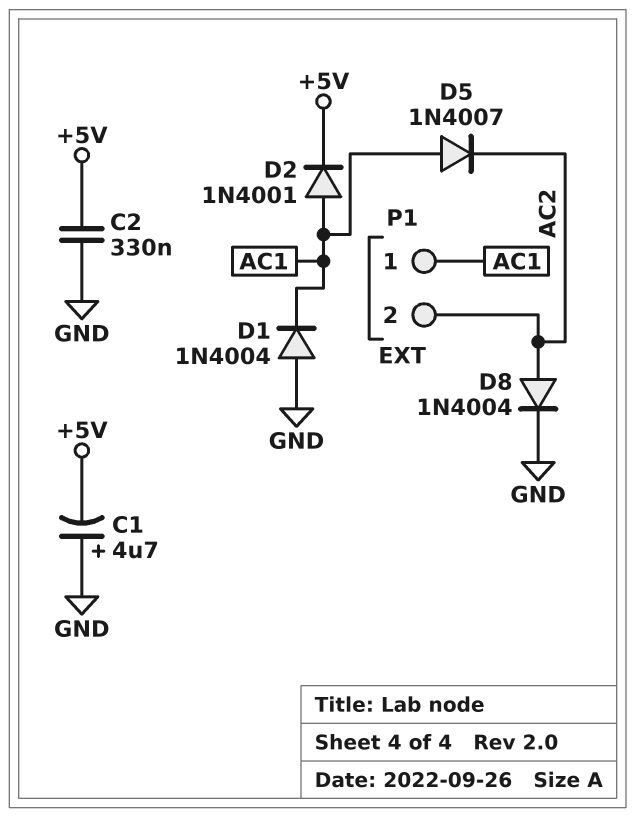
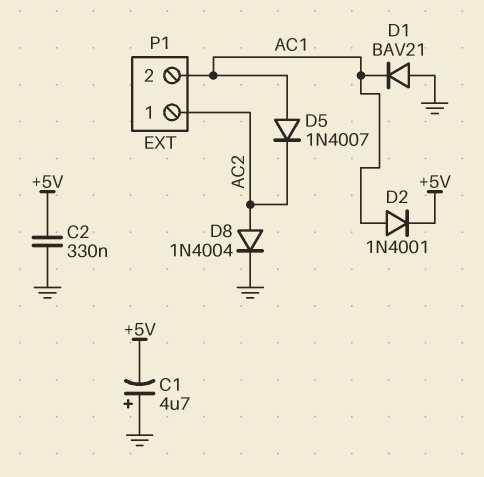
D1: diode 1N4004 (A GND, K AC1) -> diode BAV21 (A GND, K AC1)
P1 pin 1: AC1 -> AC2
P1 pin 2: AC2 -> AC1

